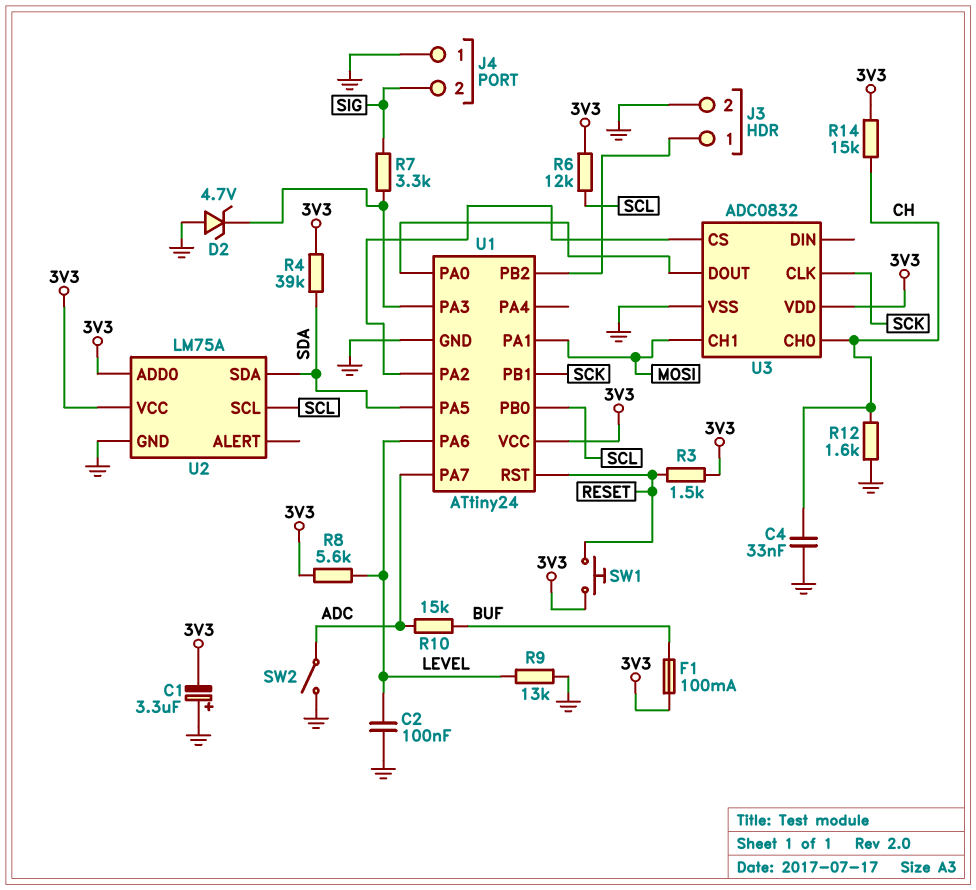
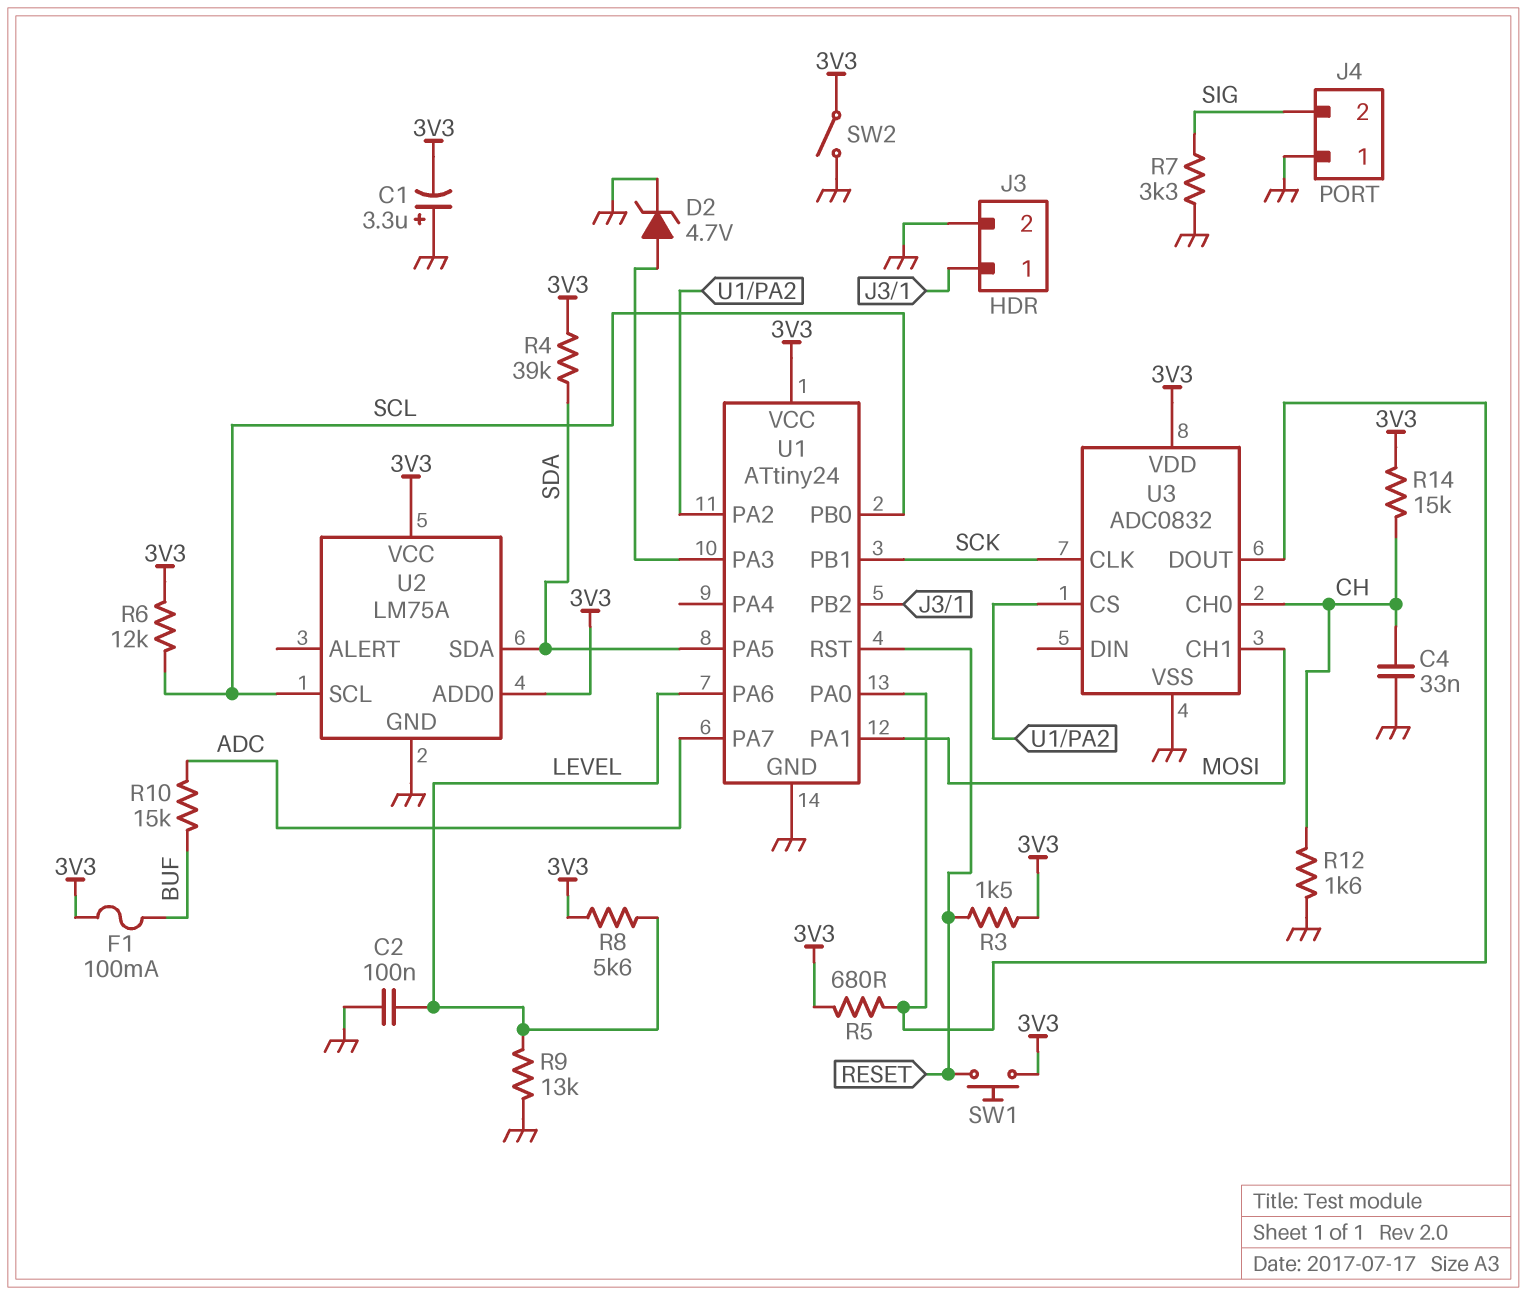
D2: zener 4.7V (A GND, K U1/PA3) -> zener 4.7V (A U1/PA3, K GND)
R5: none -> 680 (3V3, U1/PA0)
R7: 3.3k (SIG, U1/PA3) -> 3.3k (GND, SIG)
SW2: switch (ADC, GND) -> switch (3V3, GND)

